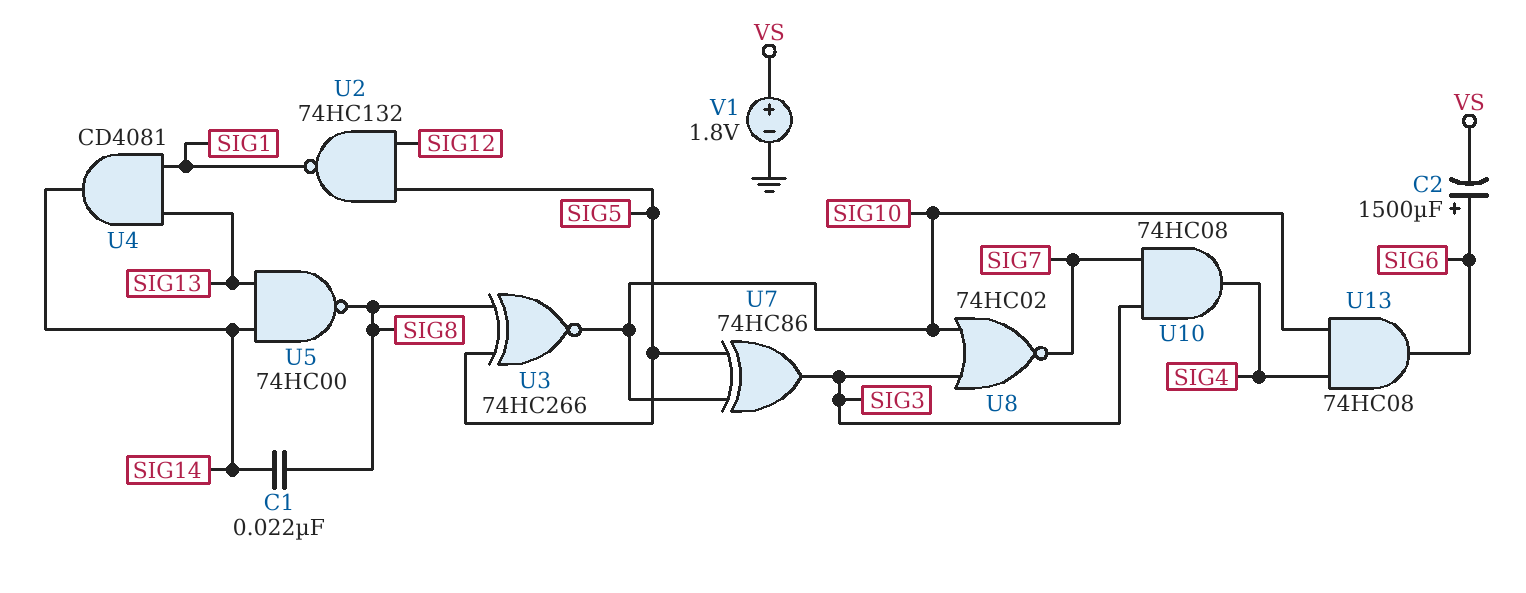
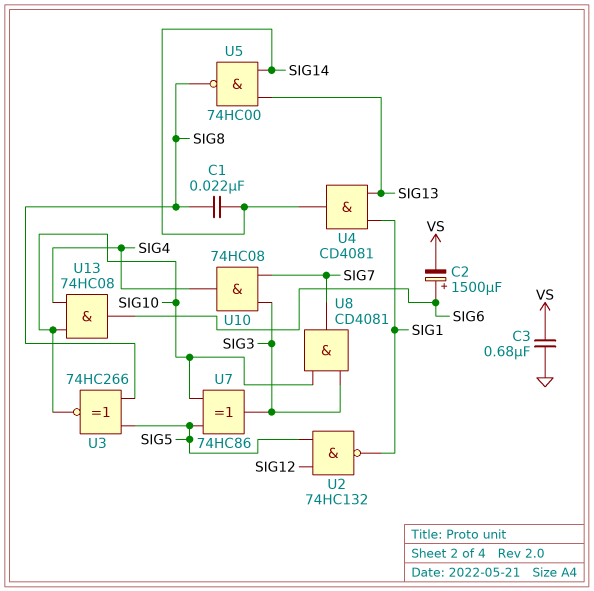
C3: none -> 680nF (GND, VS)
U8: NOR 74HC02 (in SIG3, in SIG10, out SIG7) -> AND CD4081 (in SIG3, in SIG10, out SIG7)
V1: 1.8V (plus VS, minus GND) -> none

